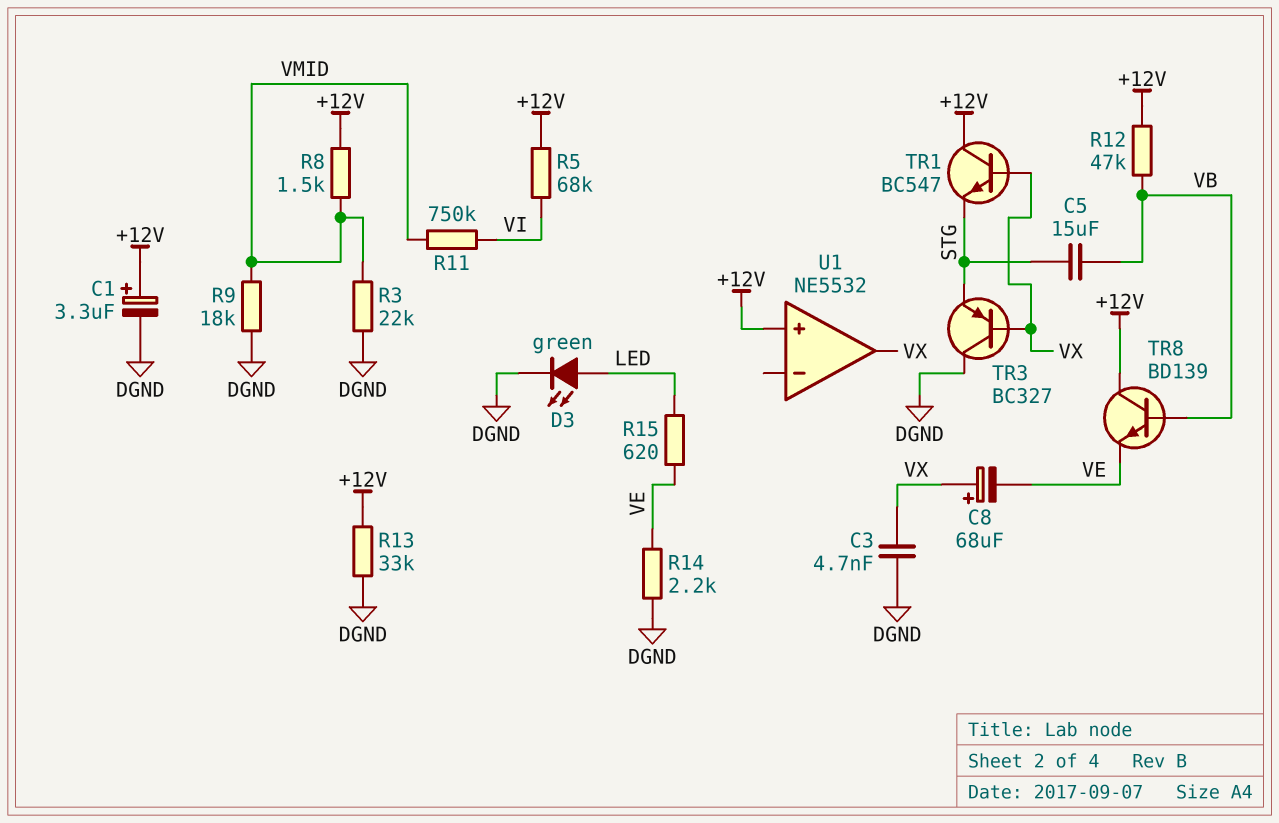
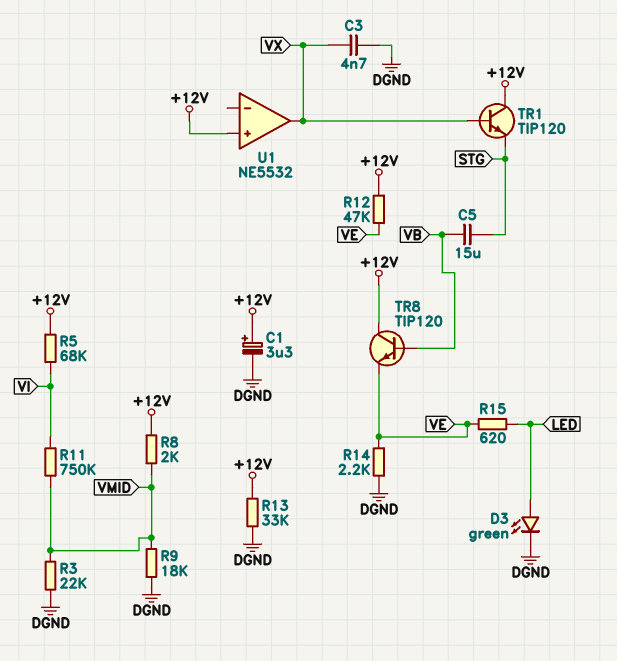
C8: 68uF (plus VX, minus VE) -> none
R8: 1.5k (+12V, VMID) -> 2k (+12V, VMID)
R12: 47k (+12V, VB) -> 47k (+12V, VE)
TR1: NPN BC547 (B VX, C +12V, E STG) -> NPN TIP120 (B VX, C +12V, E STG)
TR3: PNP BC327 (B VX, C DGND, E STG) -> none
TR8: NPN BD139 (B VB, C +12V, E VE) -> NPN TIP120 (B VB, C +12V, E VE)

